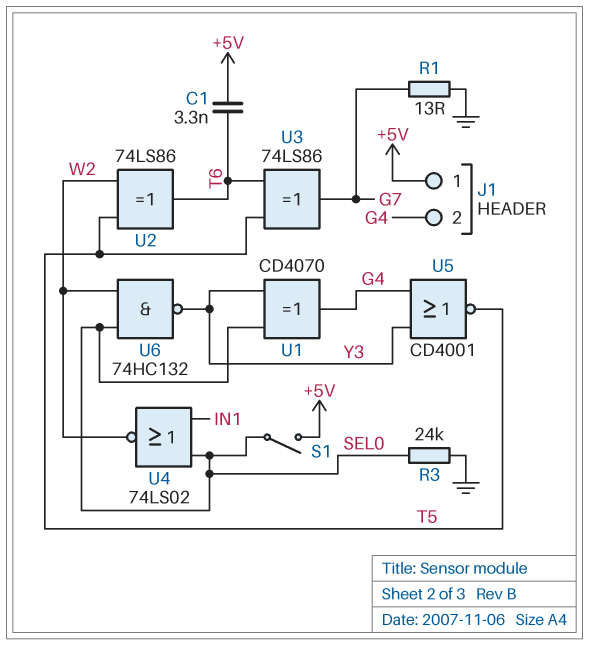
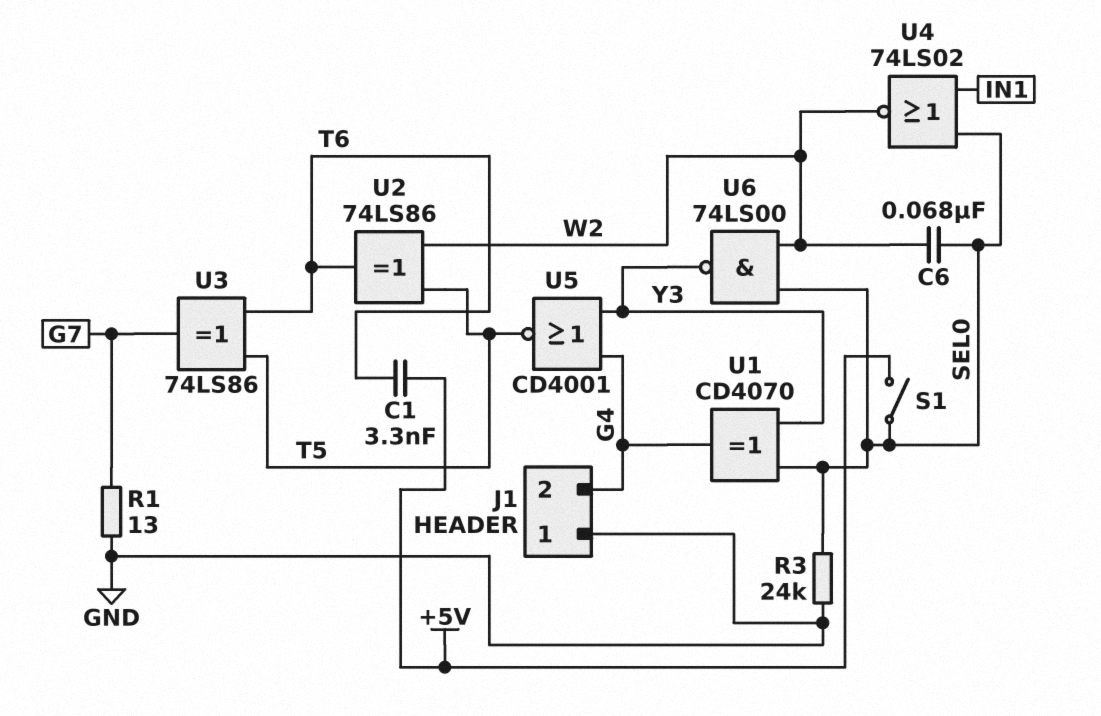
C6: none -> 68nF (SEL0, W2)
J1 pin 1: +5V -> GND
U6: NAND 74HC132 (in SEL0, in W2, out Y3) -> NAND 74LS00 (in SEL0, in W2, out Y3)

